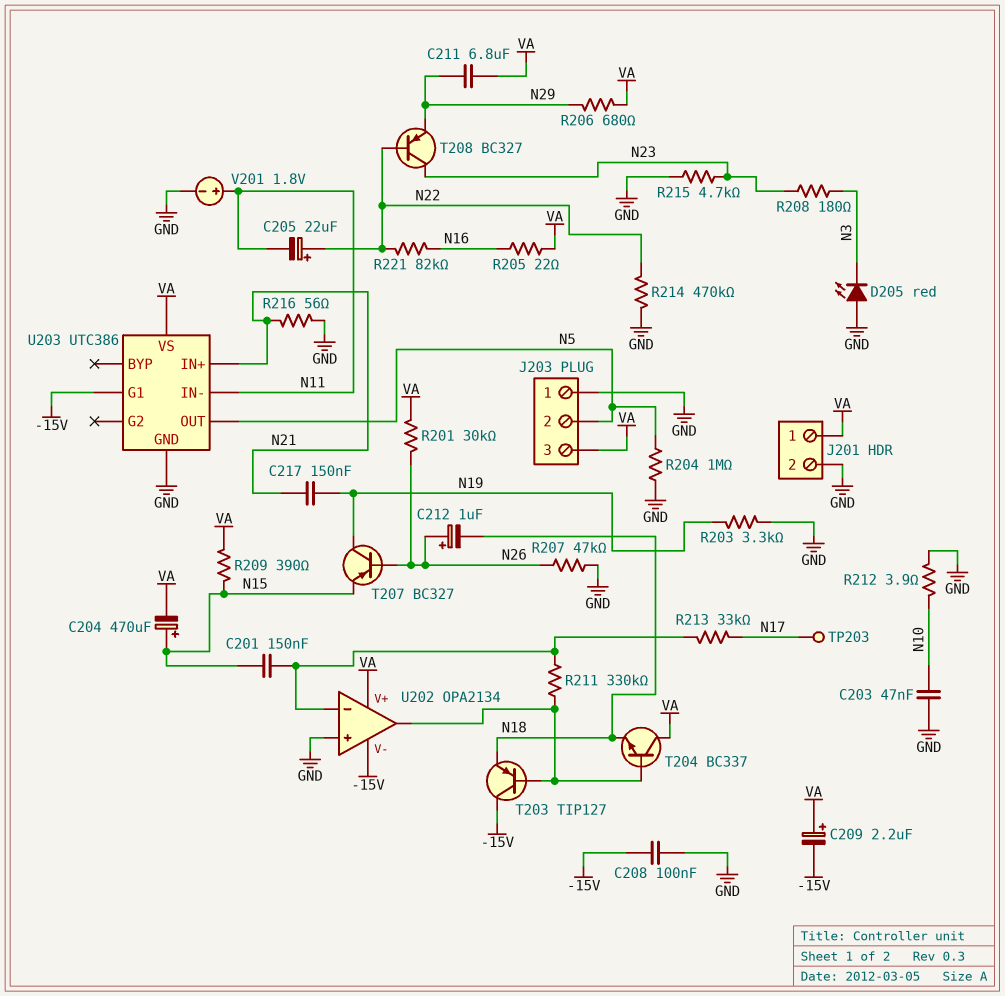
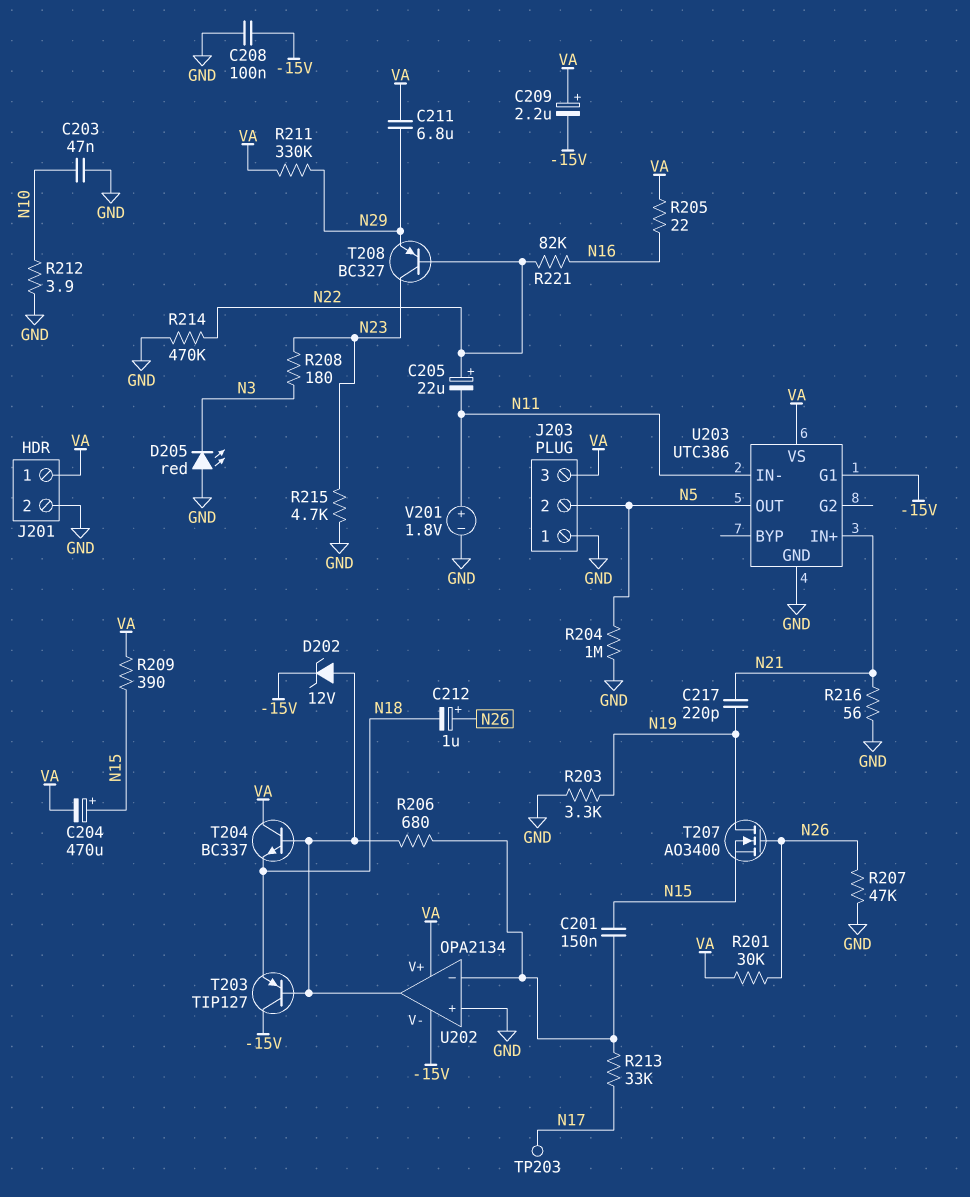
C217: 150nF (N19, N21) -> 220pF (N19, N21)
D202: none -> zener 12V (A U202/out, K -15V)
R206: 680 (N29, VA) -> 680 (U202/in-, U202/out)
R211: 330k (U202/in-, U202/out) -> 330k (N29, VA)
T207: PNP BC327 (B N26, C N19, E N15) -> NMOS AO3400 (G N26, D N19, S N15)

